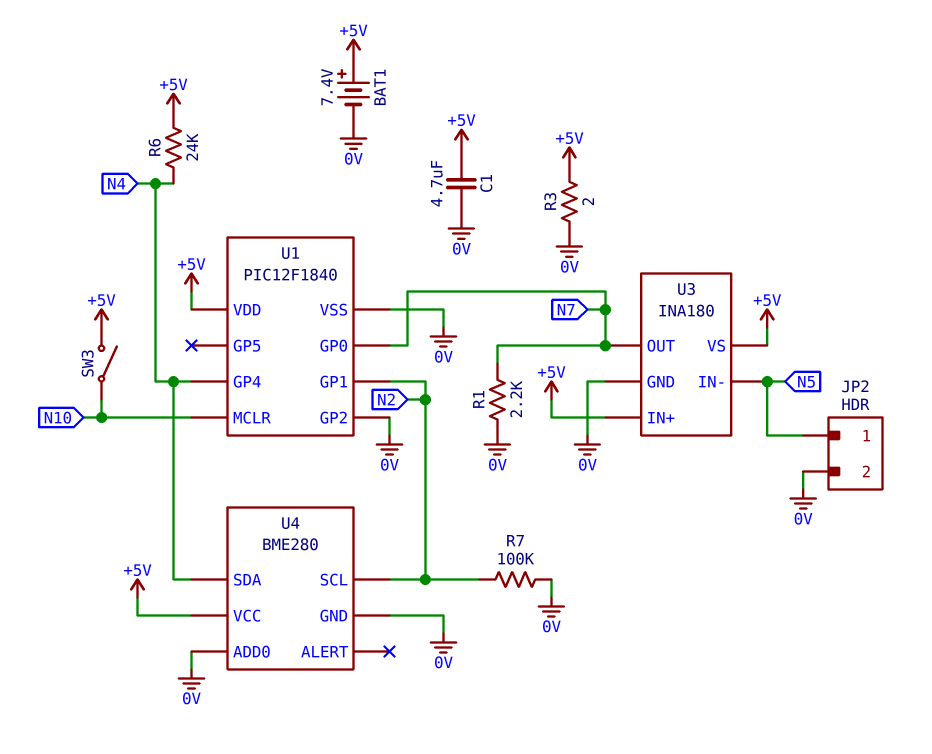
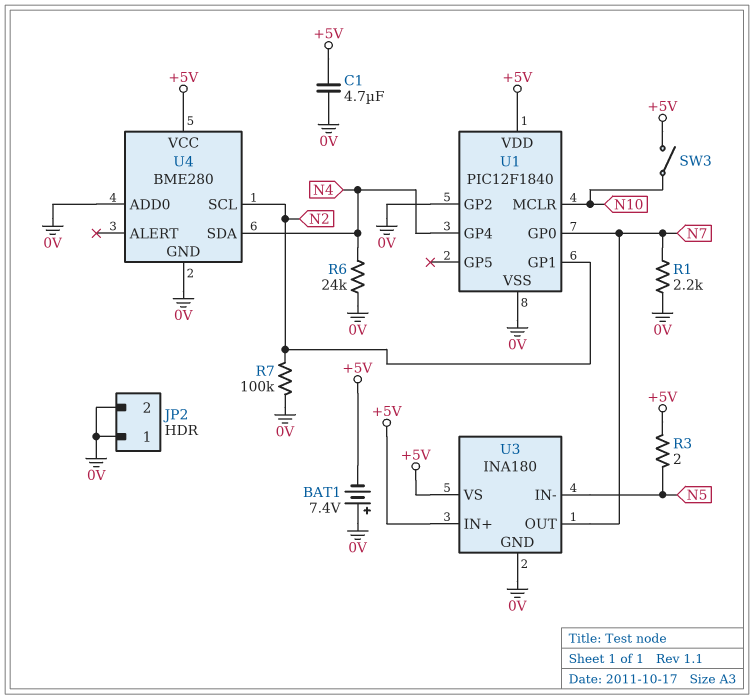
BAT1: 7.4V (plus +5V, minus 0V) -> 7.4V (plus 0V, minus +5V)
JP2 pin 1: N5 -> 0V
R3: 2 (+5V, 0V) -> 2 (+5V, N5)
R6: 24k (+5V, N4) -> 24k (0V, N4)

